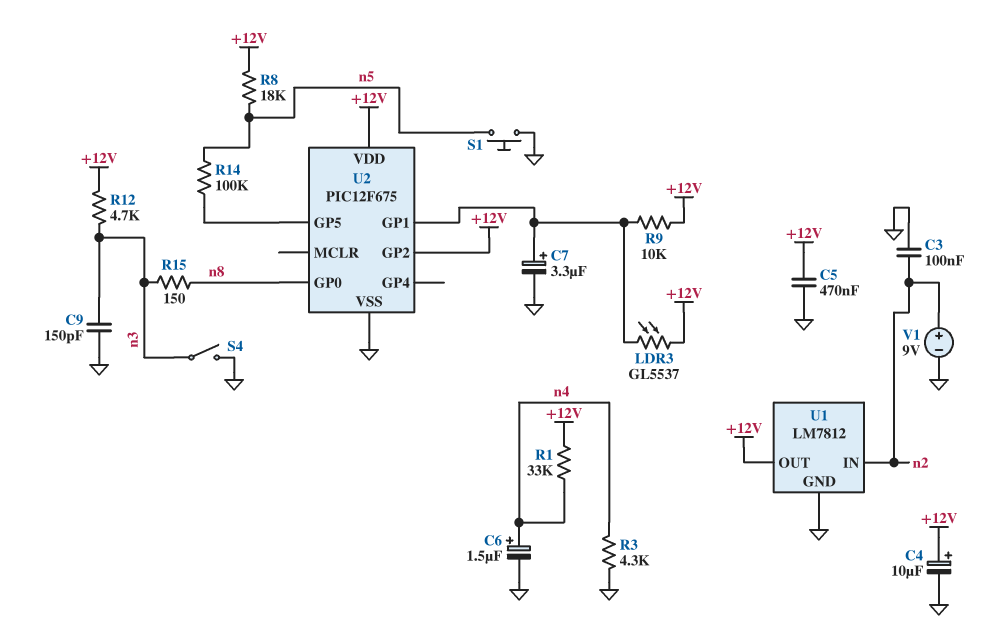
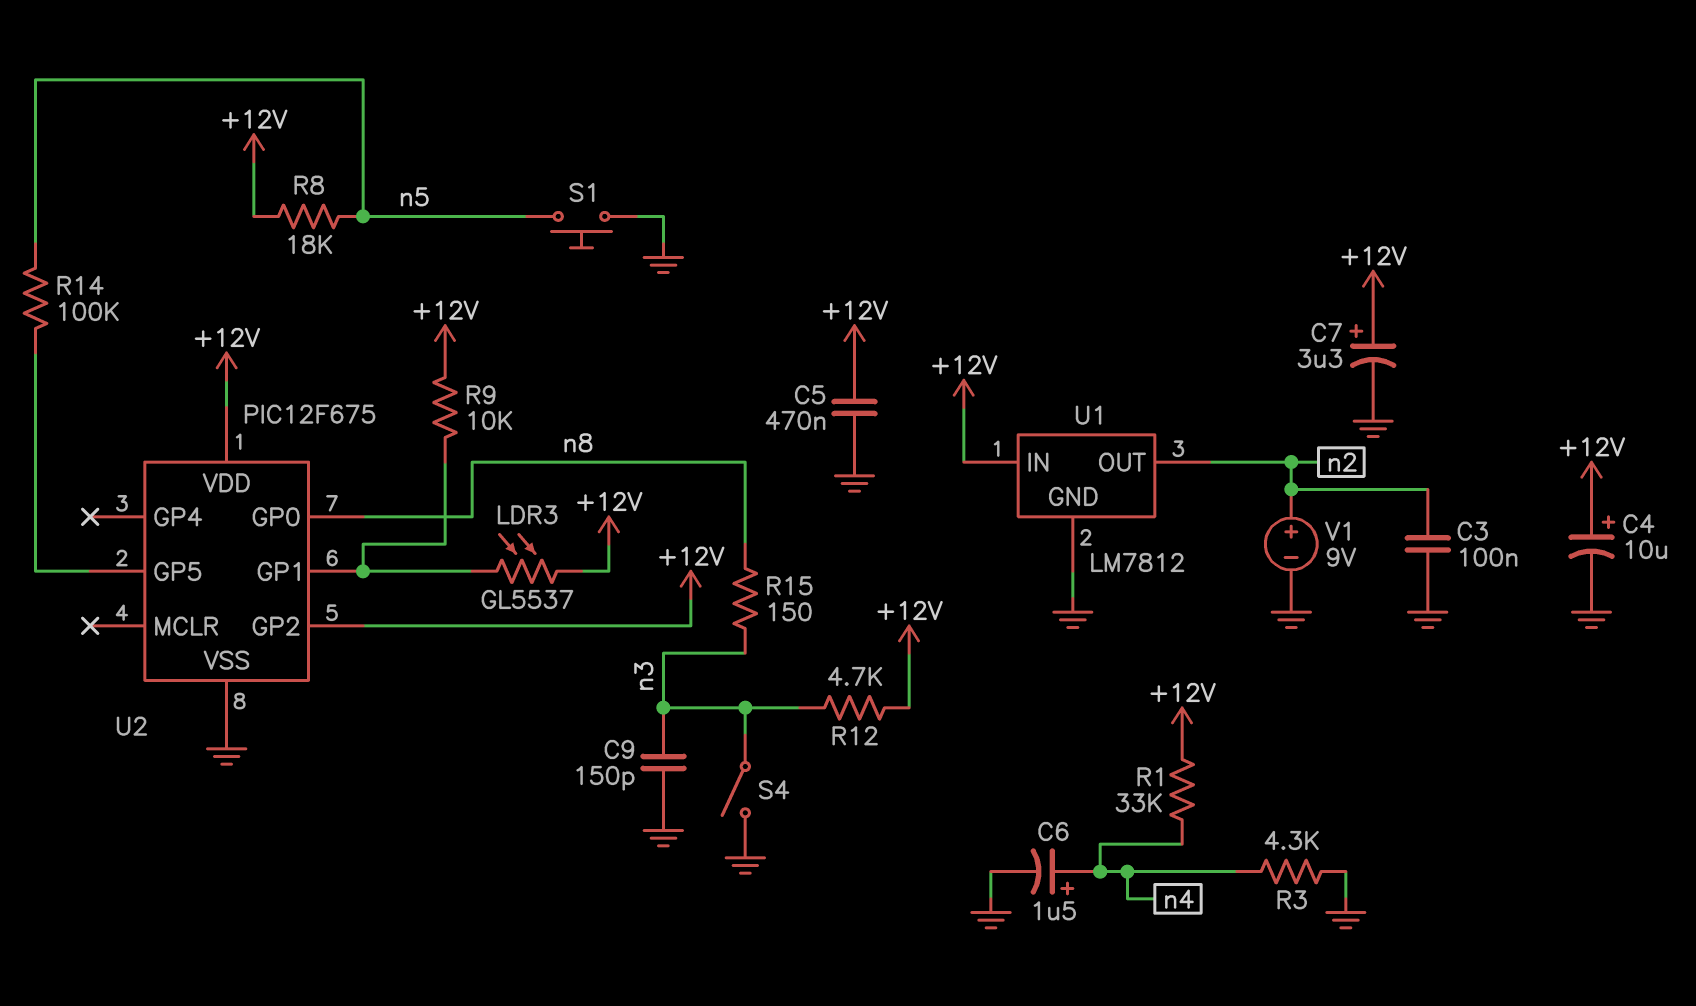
C7: 3.3uF (plus U2/GP1, minus GND) -> 3.3uF (plus +12V, minus GND)
U1 pin IN: n2 -> +12V
U1 pin OUT: +12V -> n2

